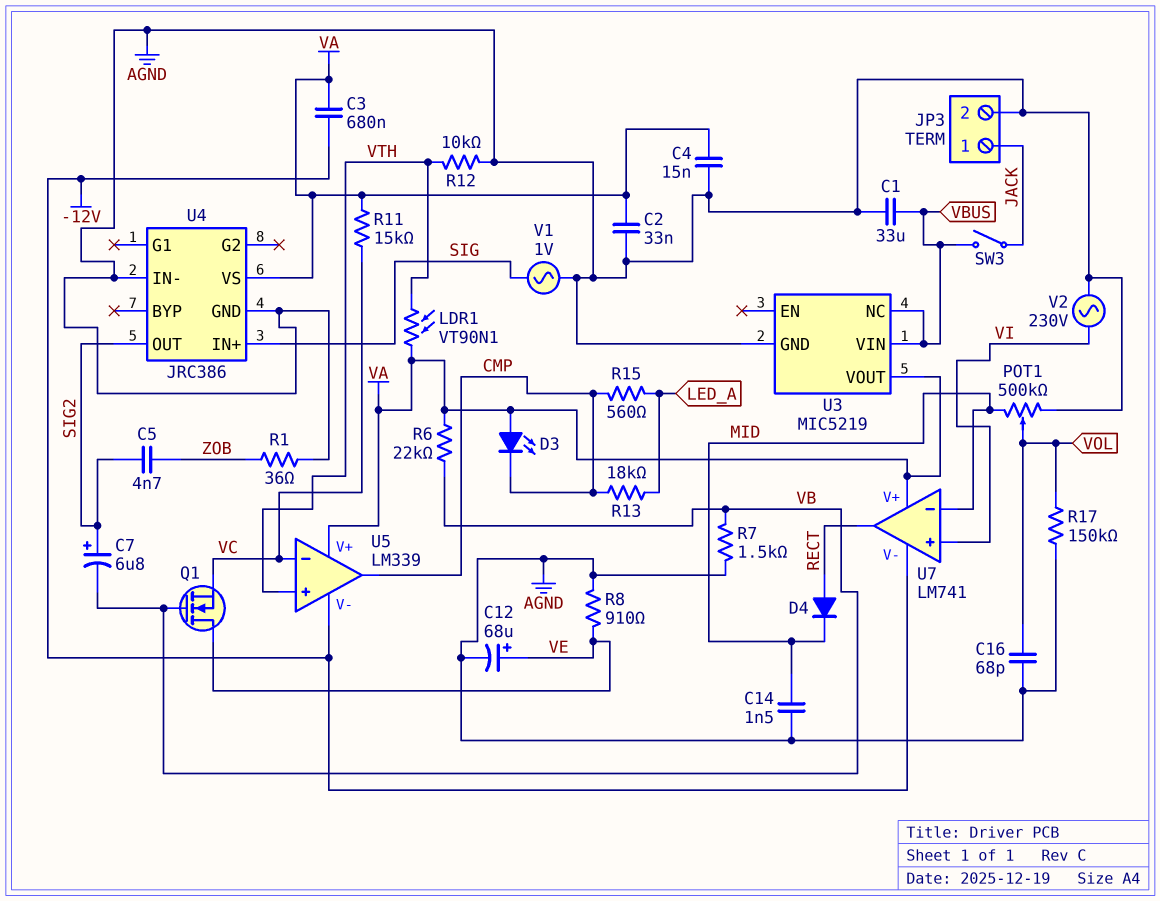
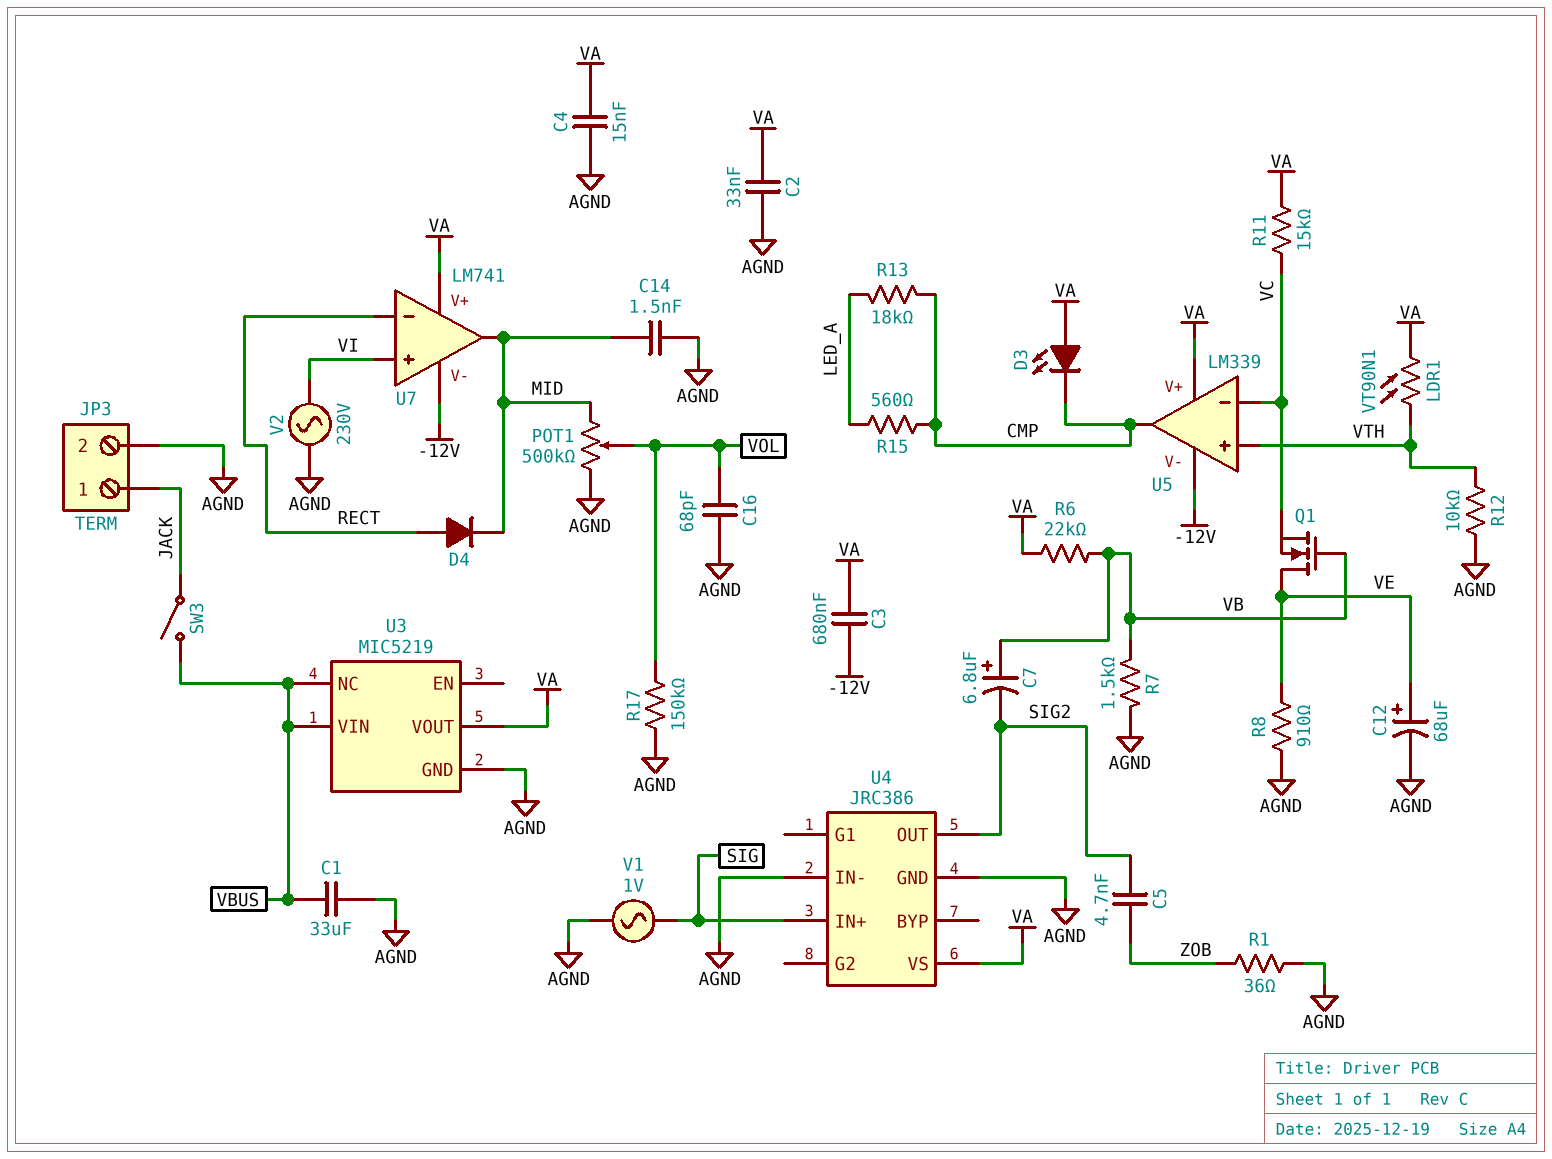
C7: 6.8uF (plus SIG2, minus VB) -> 6.8uF (plus VB, minus SIG2)
U7 pin in-: MID -> RECT
U7 pin out: RECT -> MID

